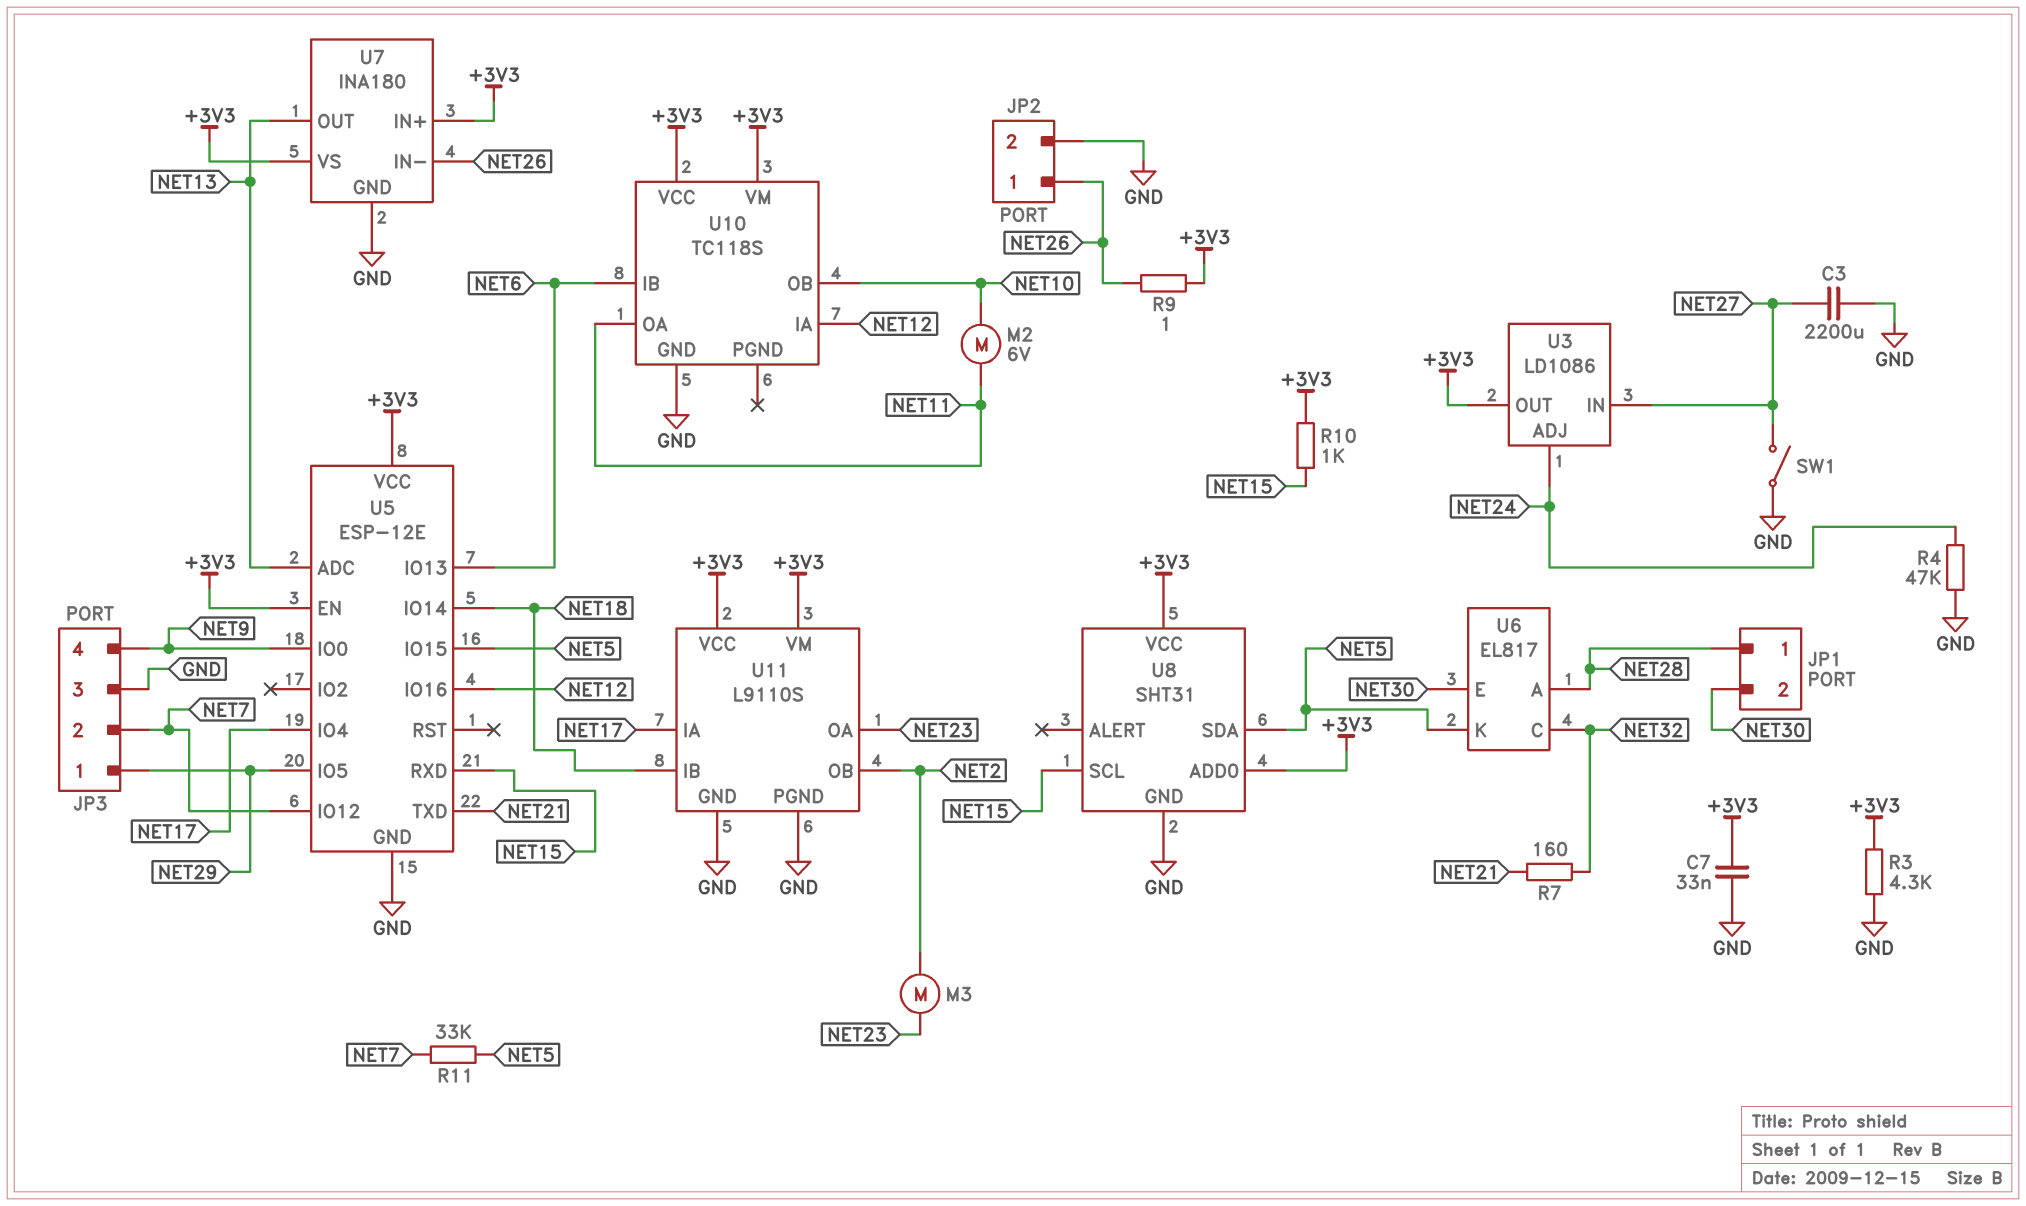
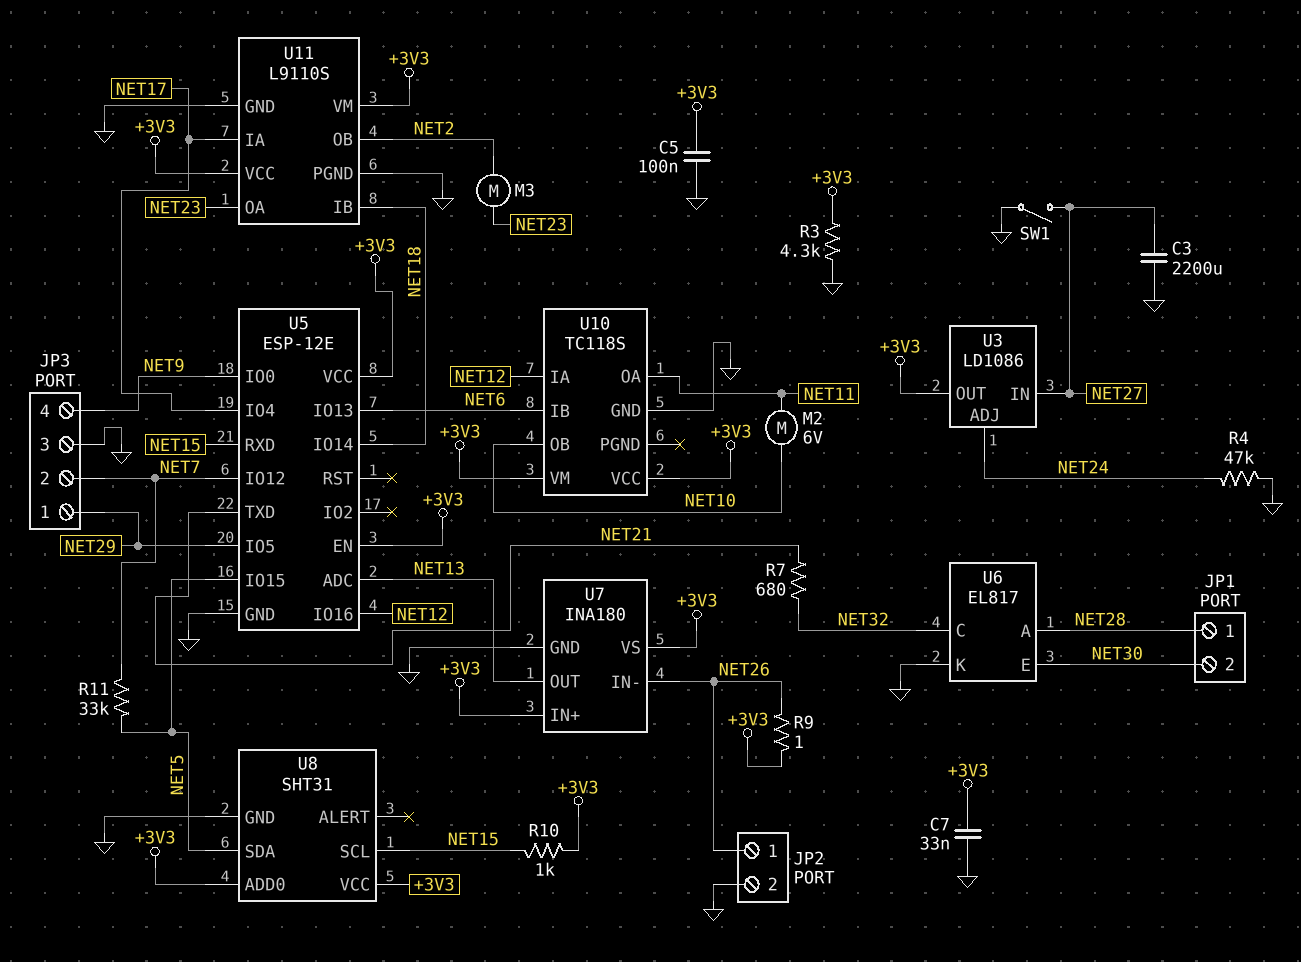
C5: none -> 100nF (+3V3, GND)
R7: 160 (NET21, NET32) -> 680 (NET21, NET32)
U6 pin K: NET5 -> GND

